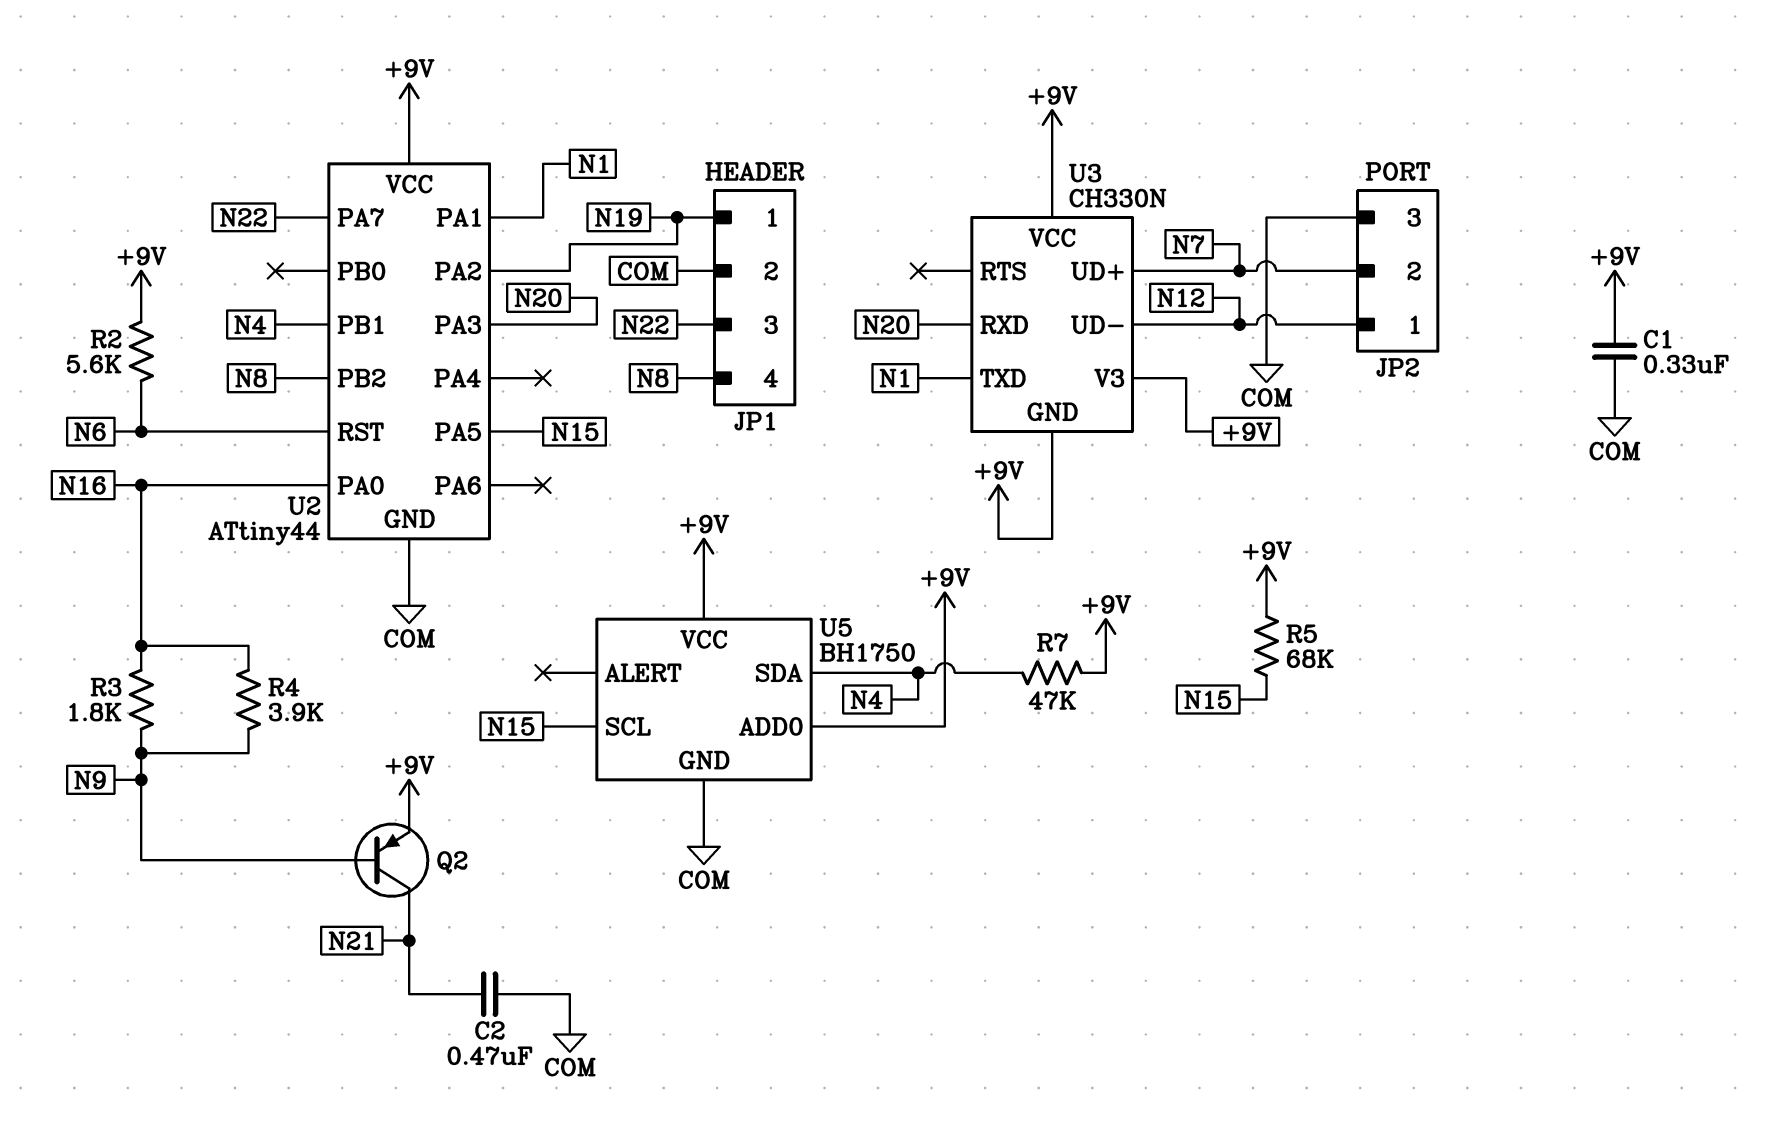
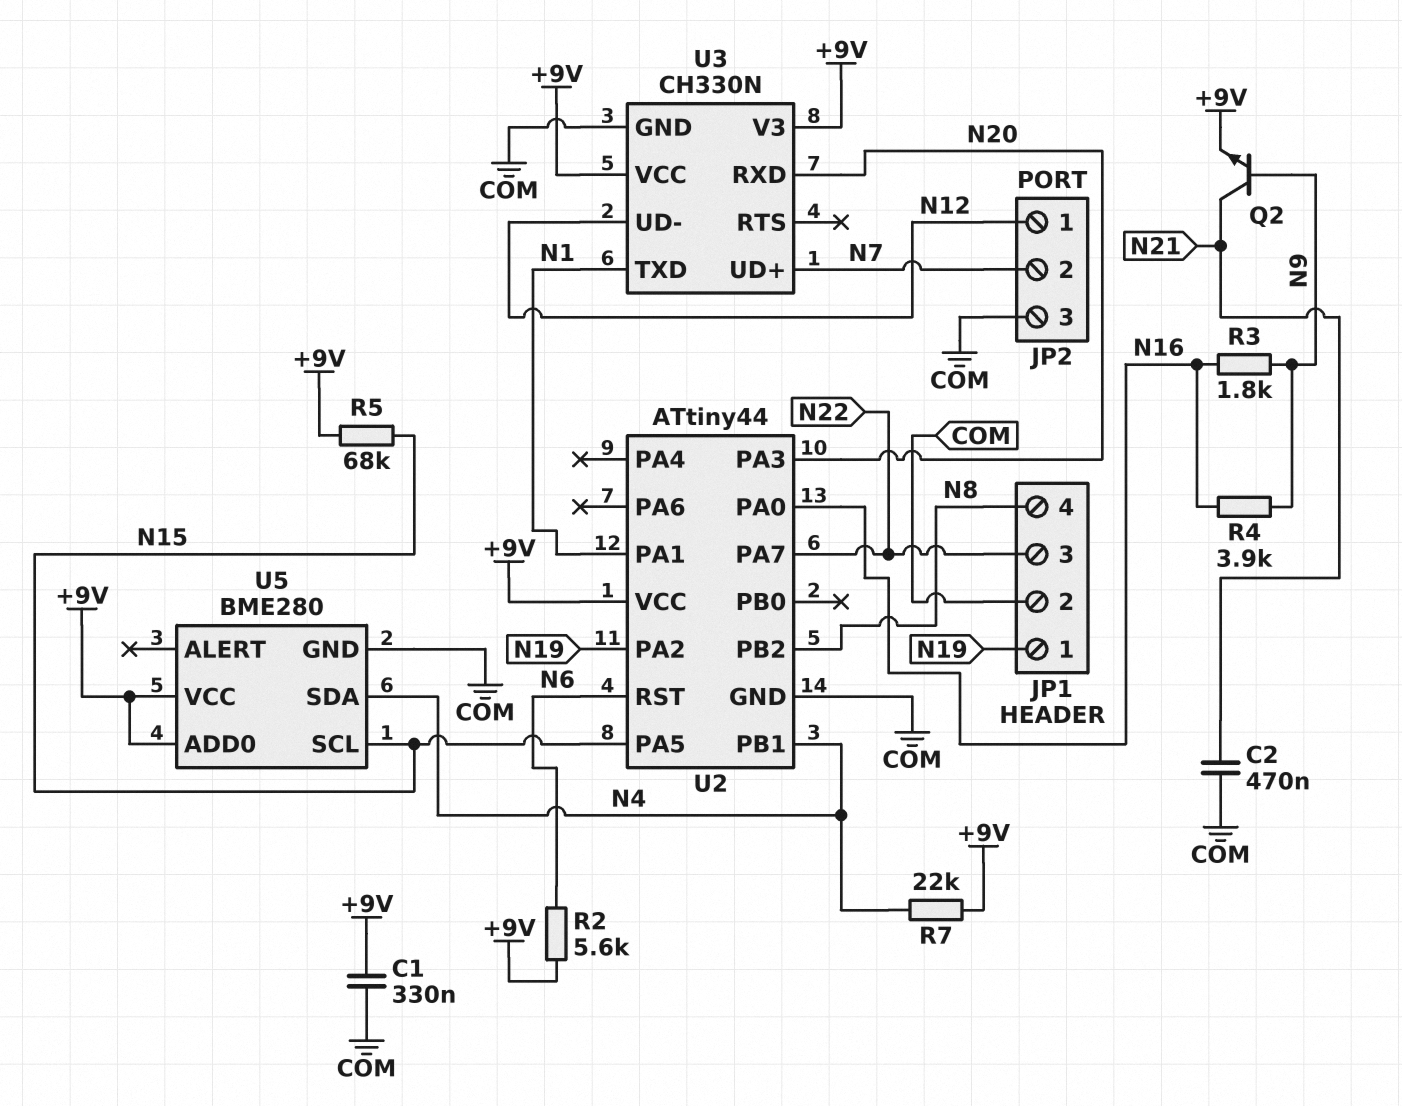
Q2: PNP (B N9, C N21, E +9V) -> NPN (B N9, C N21, E +9V)
R7: 47k (+9V, N4) -> 22k (+9V, N4)
U3 pin GND: +9V -> COM
U5: BH1750 -> BME280

